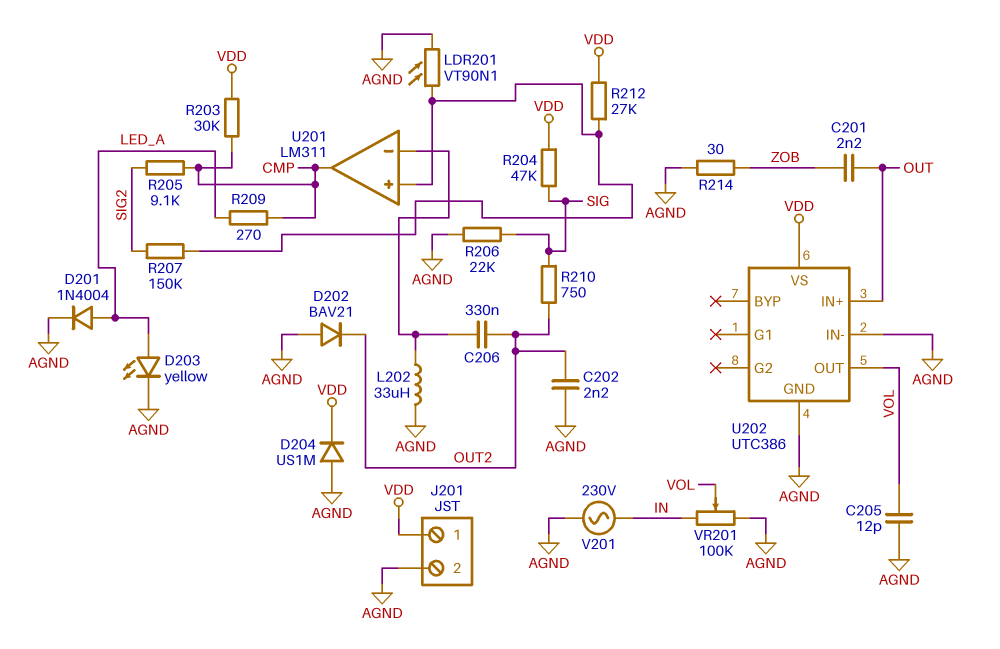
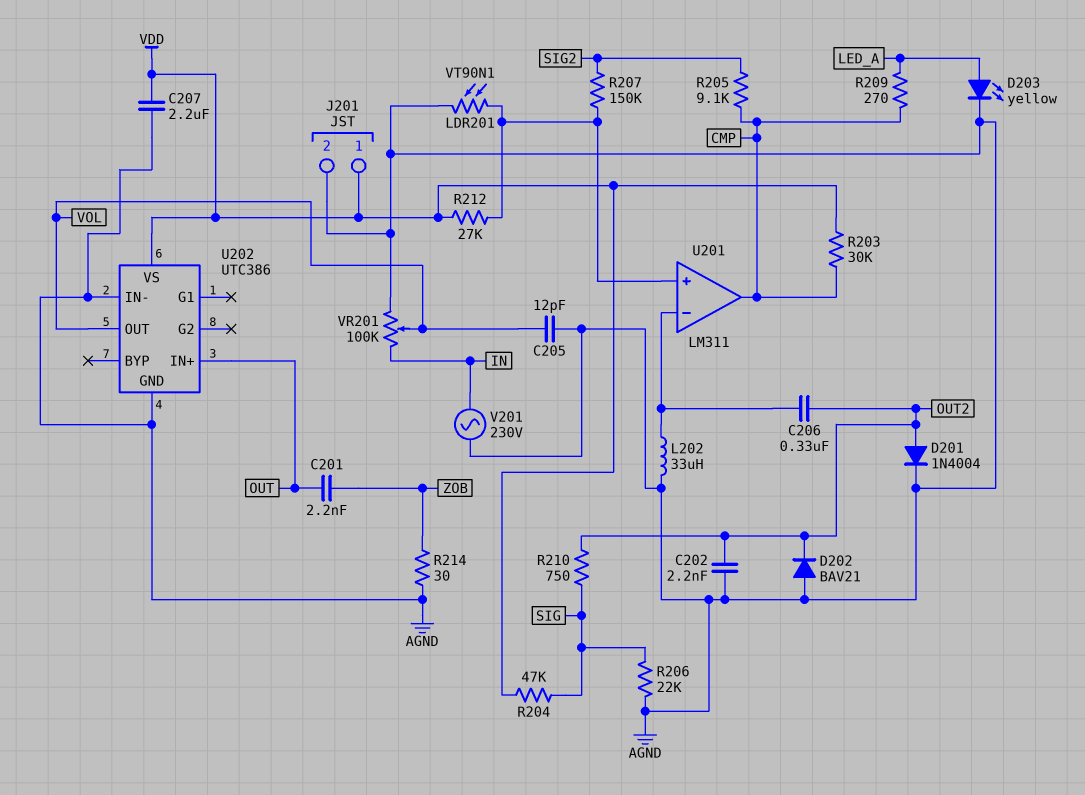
C207: none -> 2.2uF (AGND, VDD)
D201: diode 1N4004 (A LED_A, K AGND) -> diode 1N4004 (A OUT2, K AGND)
D204: diode US1M (A AGND, K VDD) -> none

